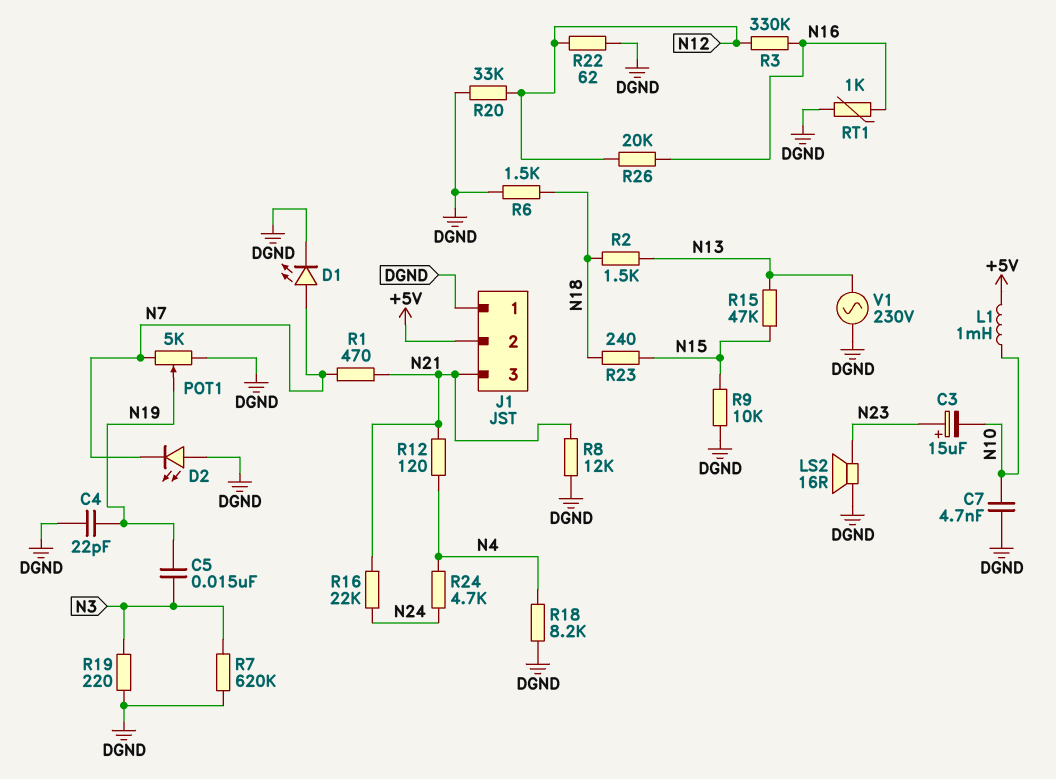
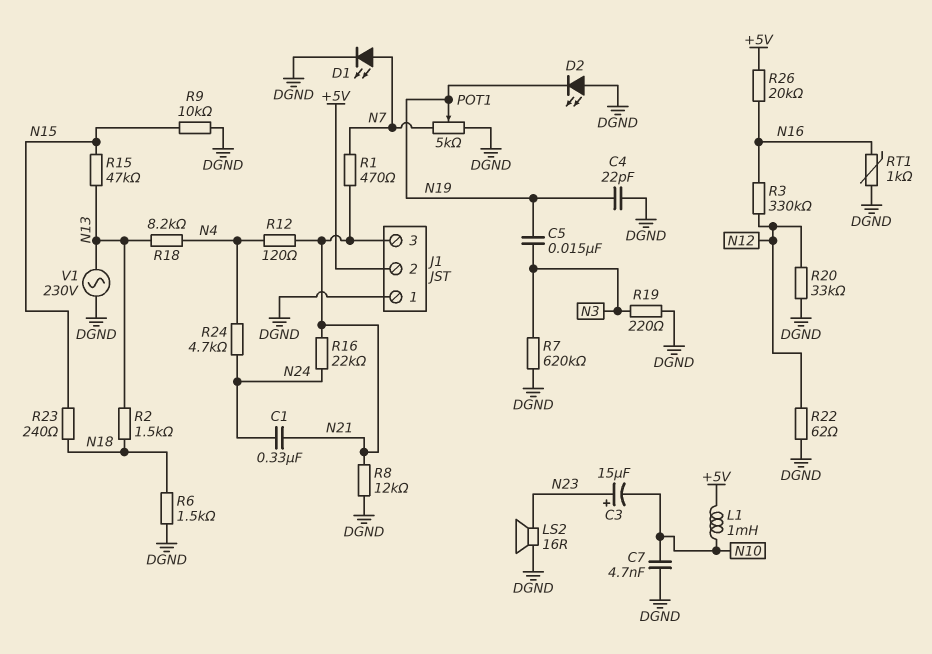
C1: none -> 330nF (N21, N24)
D2: LED (A DGND, K N7) -> LED (A DGND, K N19)
R18: 8.2k (DGND, N4) -> 8.2k (N4, N13)
R26: 20k (N12, N16) -> 20k (+5V, N16)

